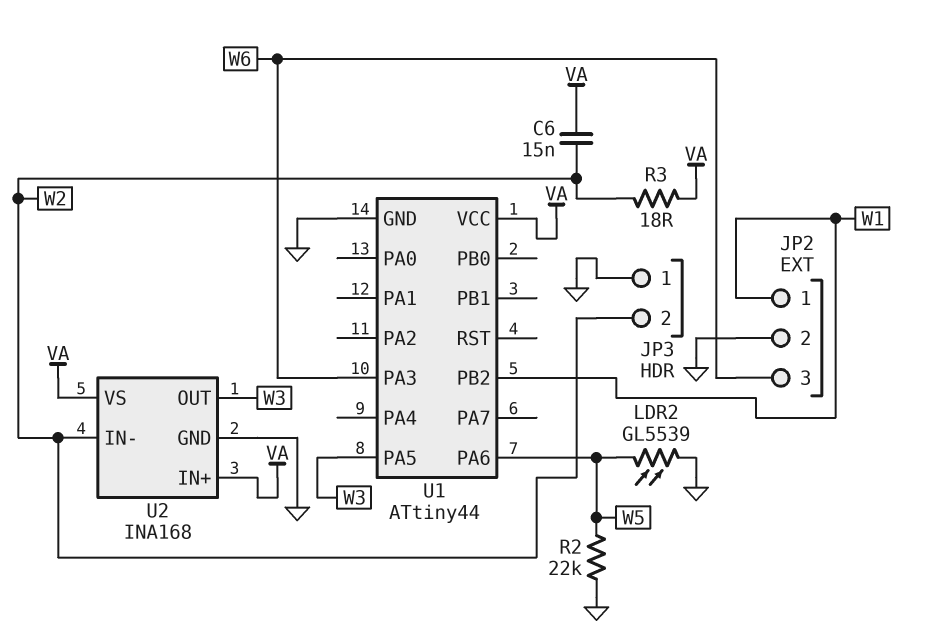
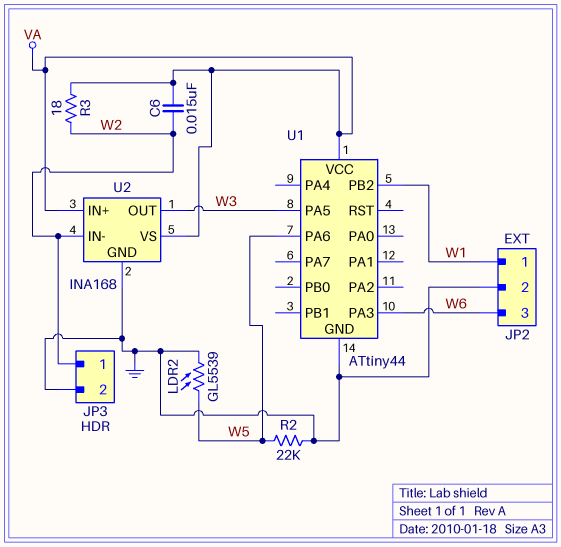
JP3 pin 1: GND -> W2
JP3 pin 2: W2 -> GND

